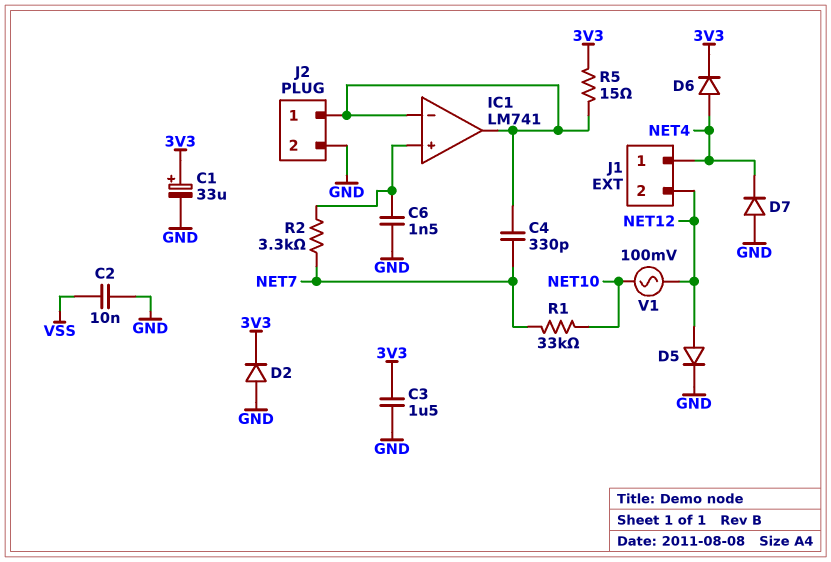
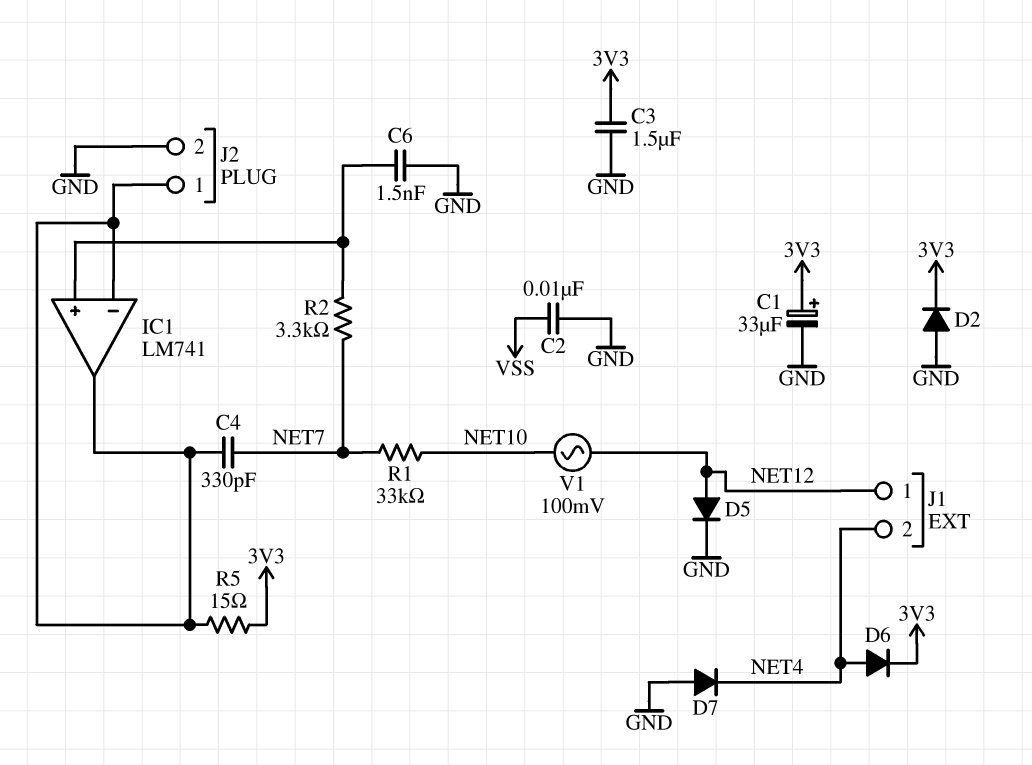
J1 pin 1: NET4 -> NET12
J1 pin 2: NET12 -> NET4

